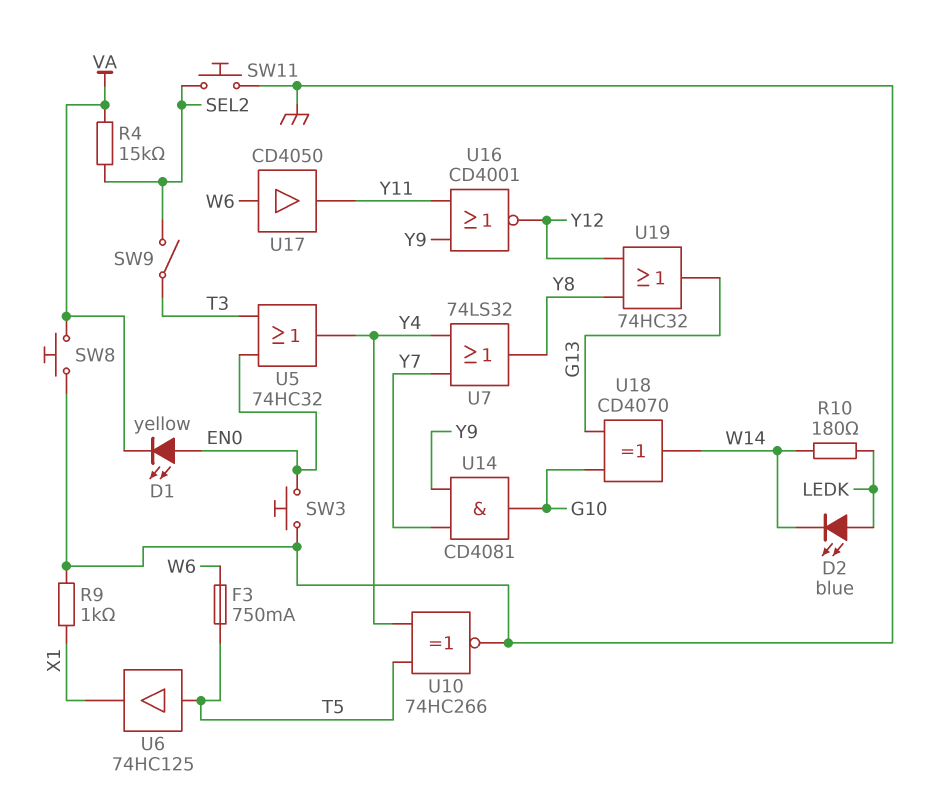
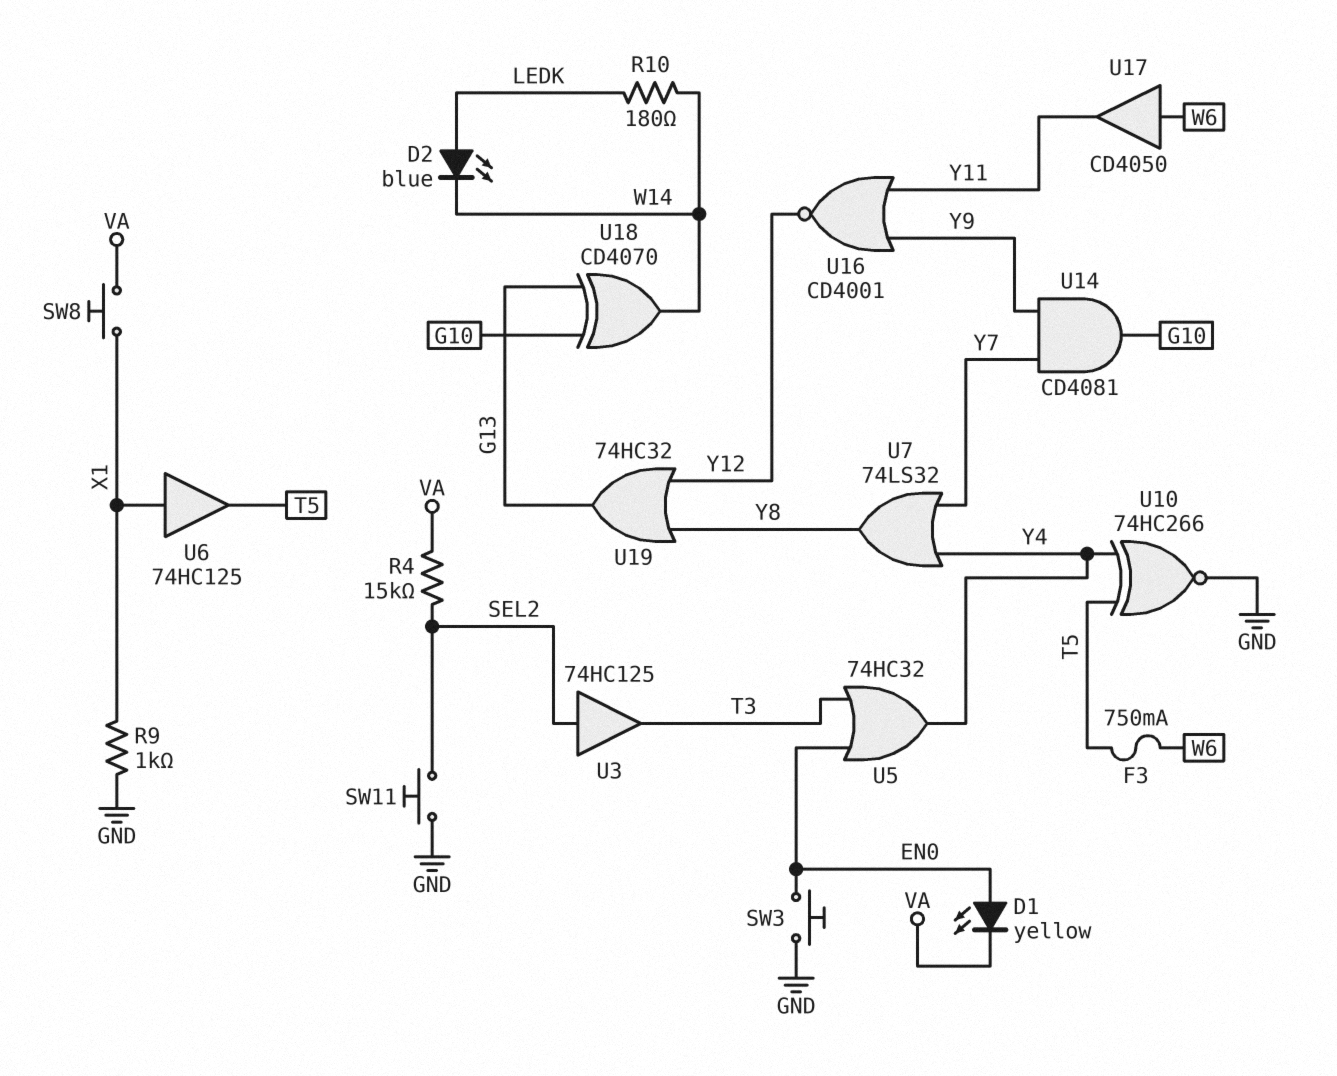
SW8: button (GND, VA) -> button (VA, X1)
SW9: switch (SEL2, T3) -> none
U3: none -> buffer 74HC125 (in SEL2, out T3)
U6: buffer 74HC125 (in T5, out X1) -> buffer 74HC125 (in X1, out T5)

